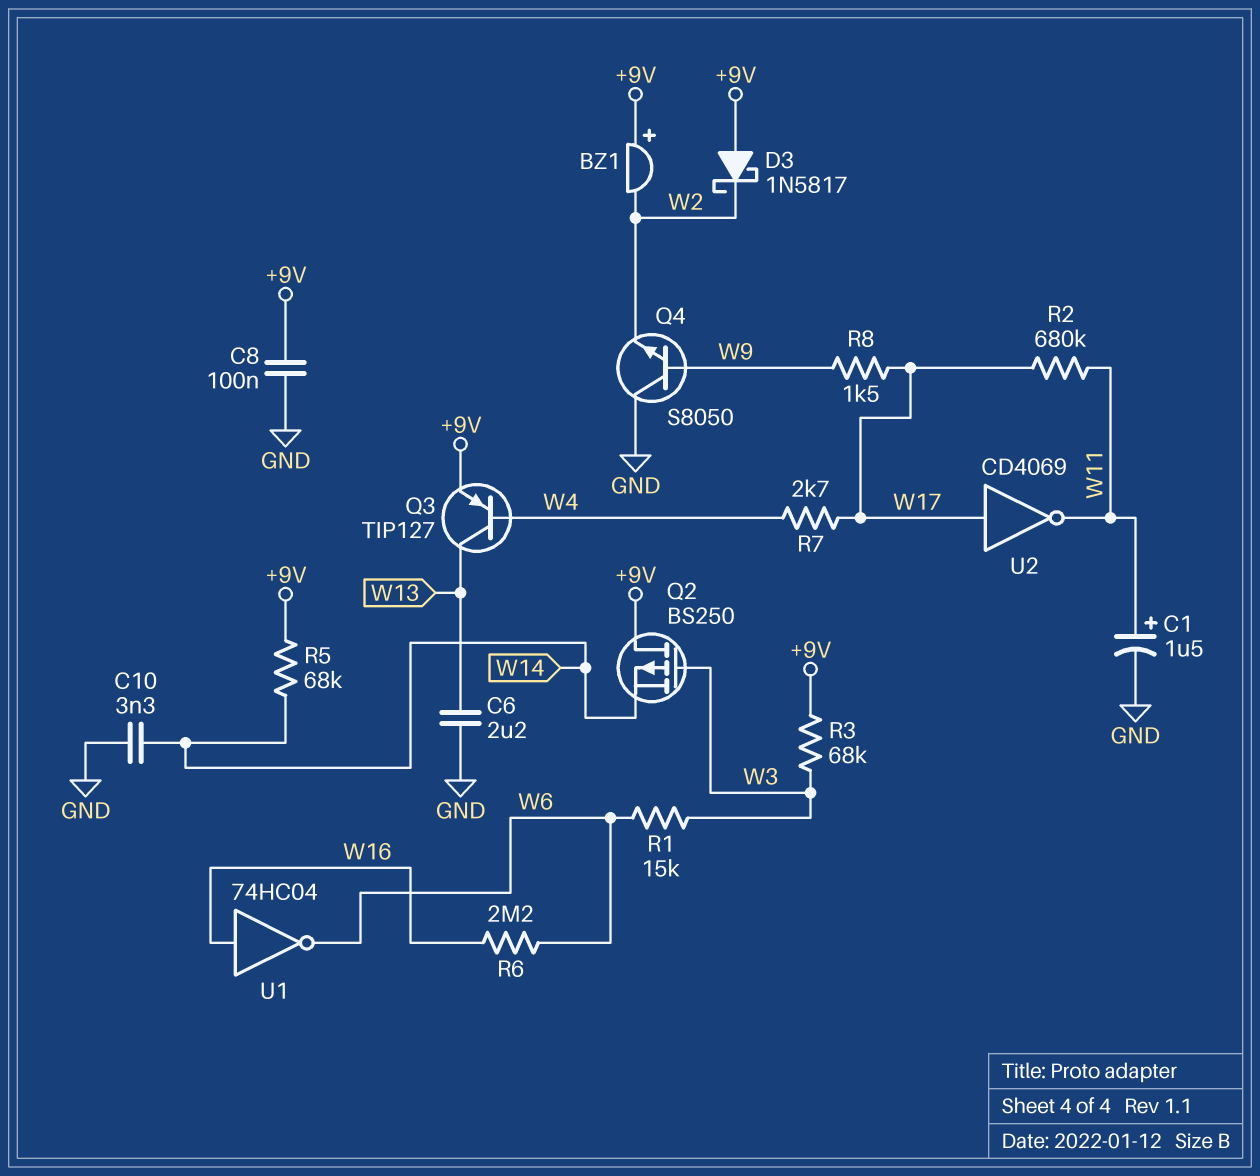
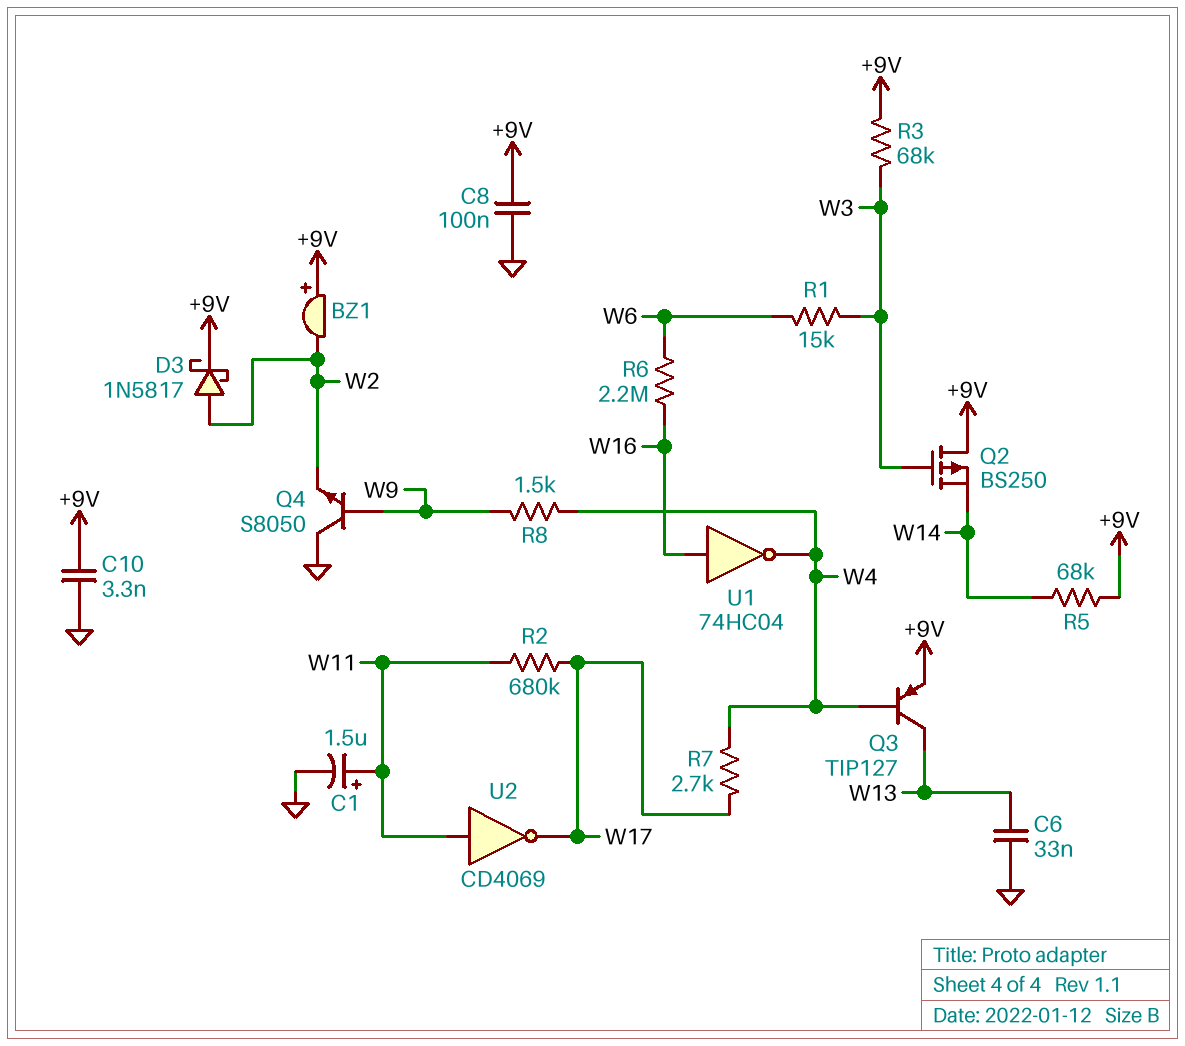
C6: 2.2uF (GND, W13) -> 33nF (GND, W13)
C10: 3.3nF (GND, W14) -> 3.3nF (+9V, GND)
D3: schottky 1N5817 (A +9V, K W2) -> schottky 1N5817 (A W2, K +9V)
R8: 1.5k (W9, W17) -> 1.5k (W4, W9)
U1: NOT 74HC04 (in W16, out W6) -> NOT 74HC04 (in W16, out W4)
U2: NOT CD4069 (in W17, out W11) -> NOT CD4069 (in W11, out W17)

